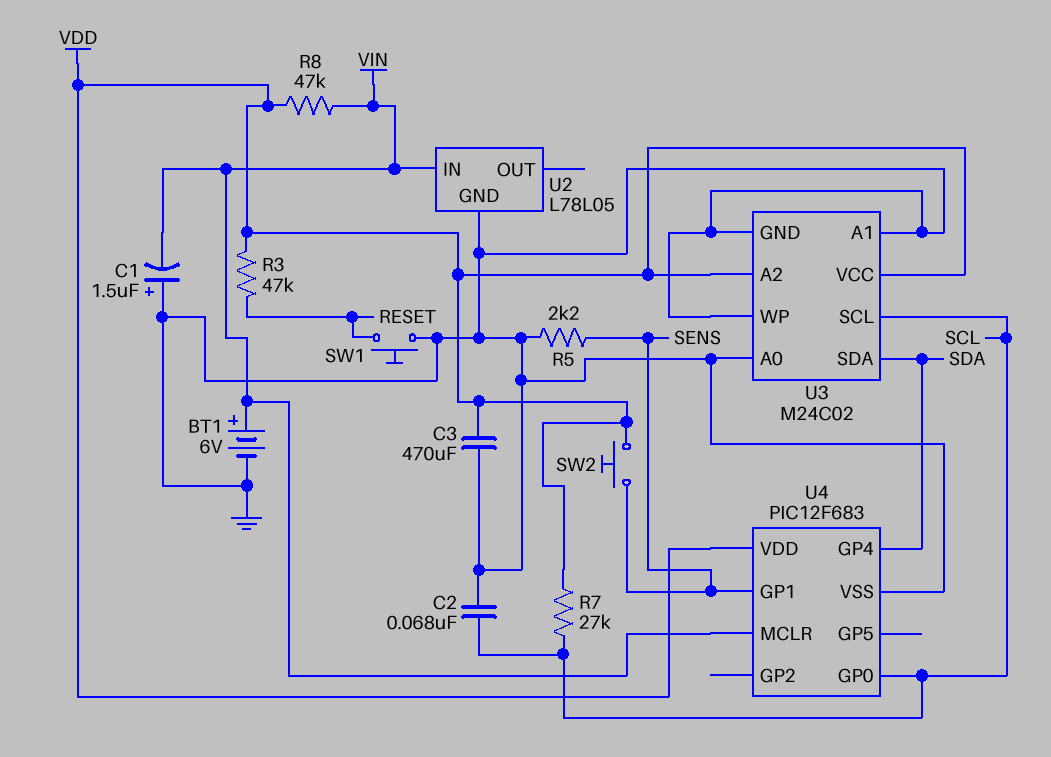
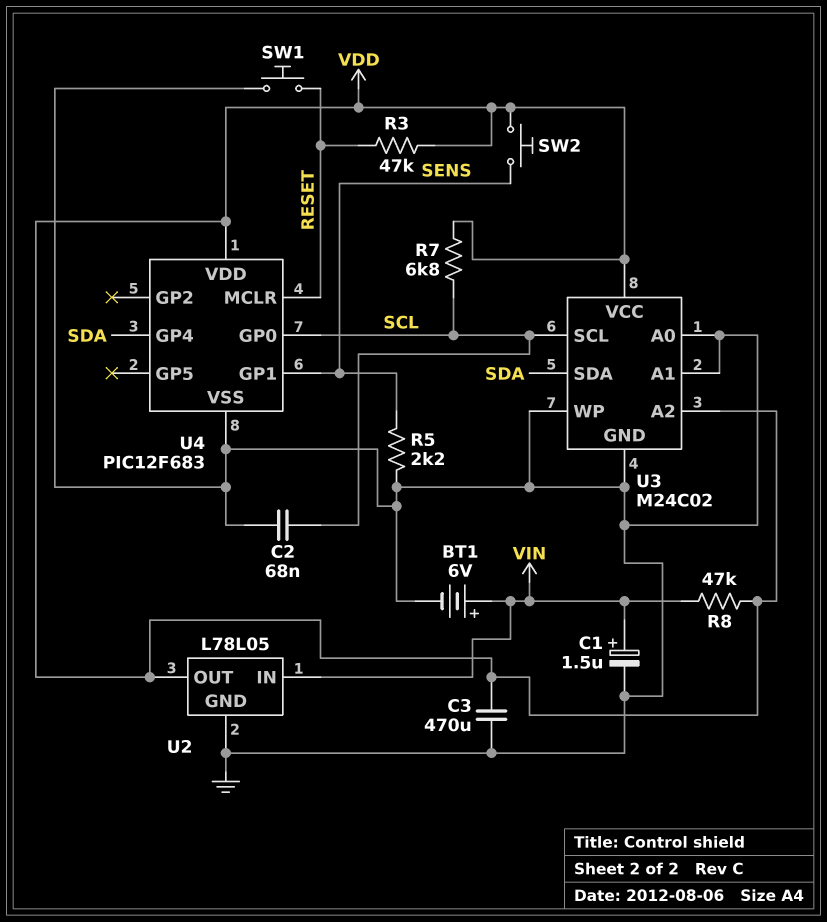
C1: 1.5uF (plus GND, minus VIN) -> 1.5uF (plus VIN, minus GND)
R7: 27k (SCL, VDD) -> 6.8k (SCL, VDD)
U2 pin OUT: none -> VDD
U4 pin MCLR: VIN -> RESET

